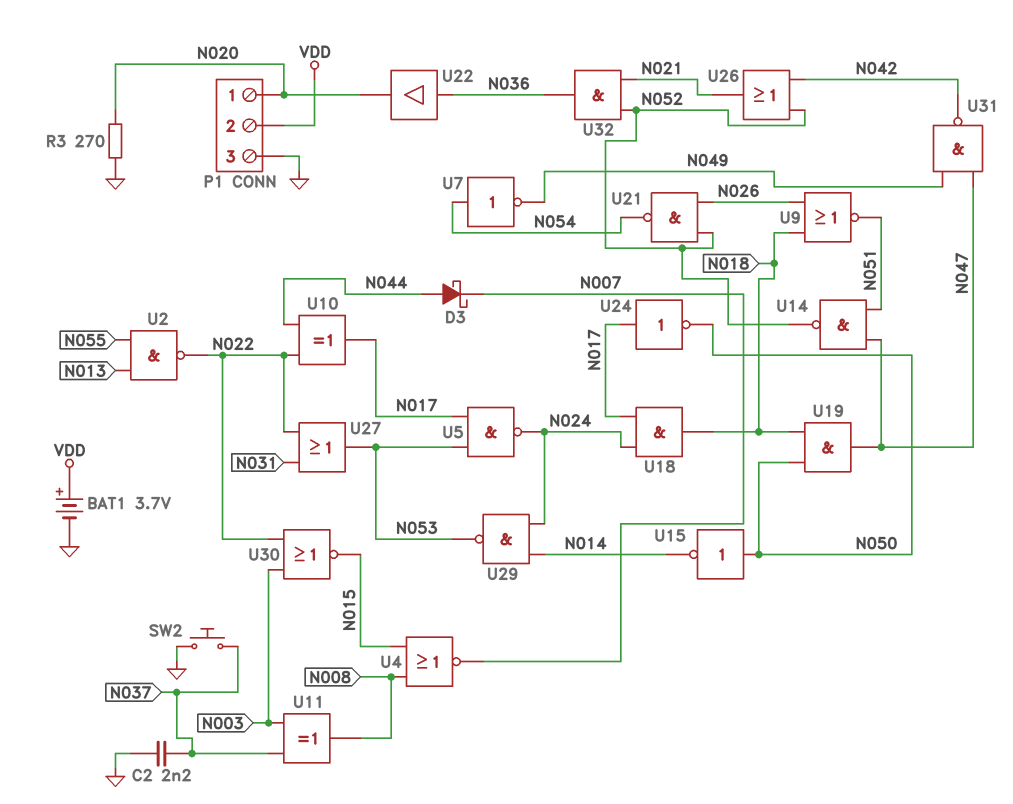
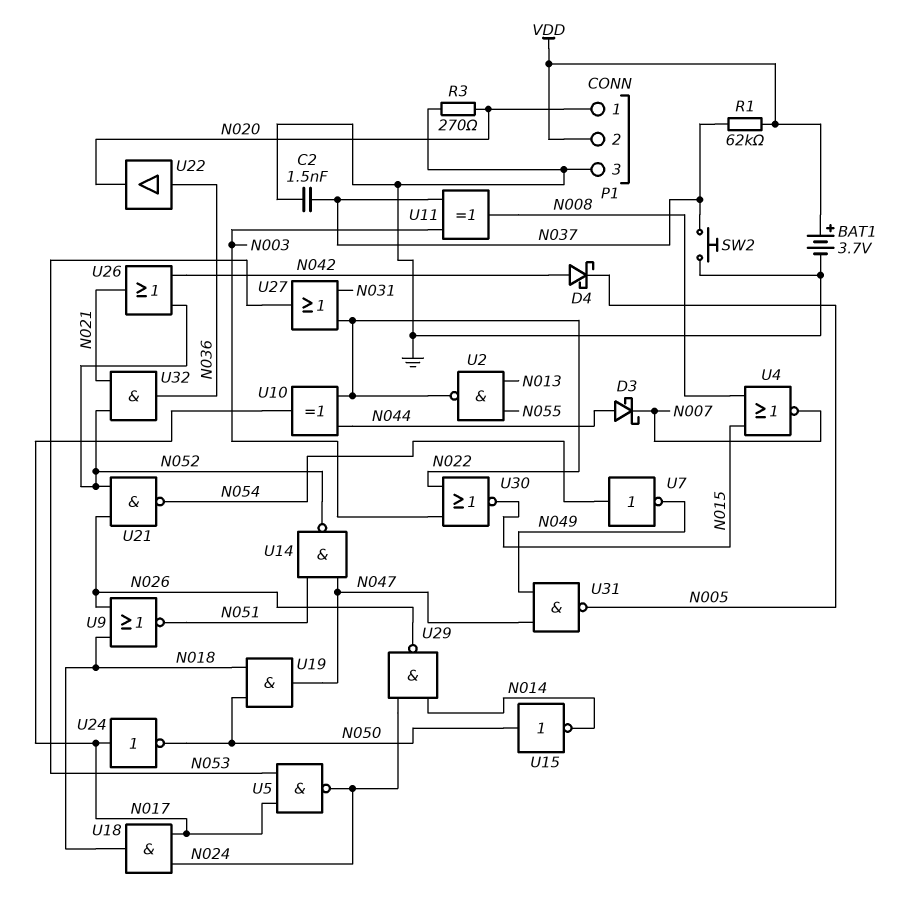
C2: 2.2nF (GND, N037) -> 1.5nF (GND, N037)
D4: none -> schottky (A N042, K N005)
R1: none -> 62k (N037, VDD)
U29: NAND (in N014, in N024, out N053) -> NAND (in N014, in N024, out N026)
U31: NAND (in N047, in N049, out N042) -> NAND (in N047, in N049, out N005)

